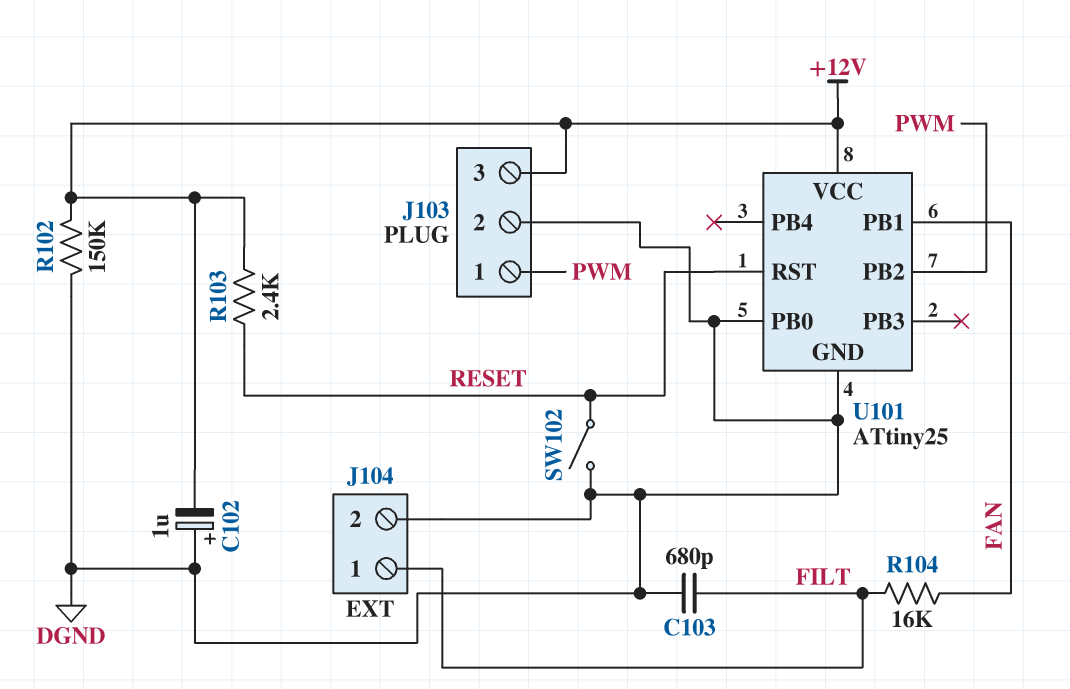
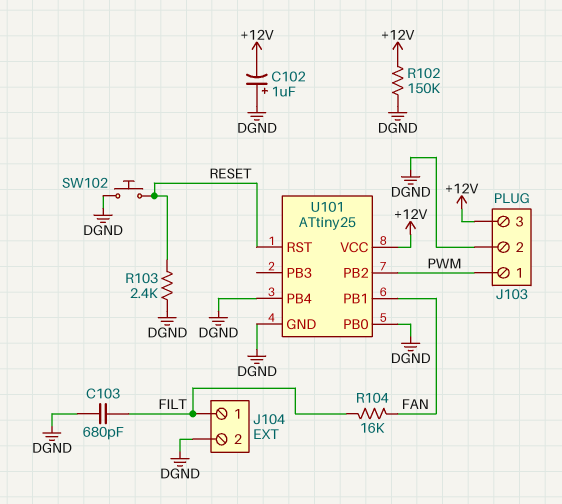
R103: 2.4k (+12V, RESET) -> 2.4k (DGND, RESET)
SW102: switch (DGND, RESET) -> button (DGND, RESET)
U101 pin PB4: none -> DGND

